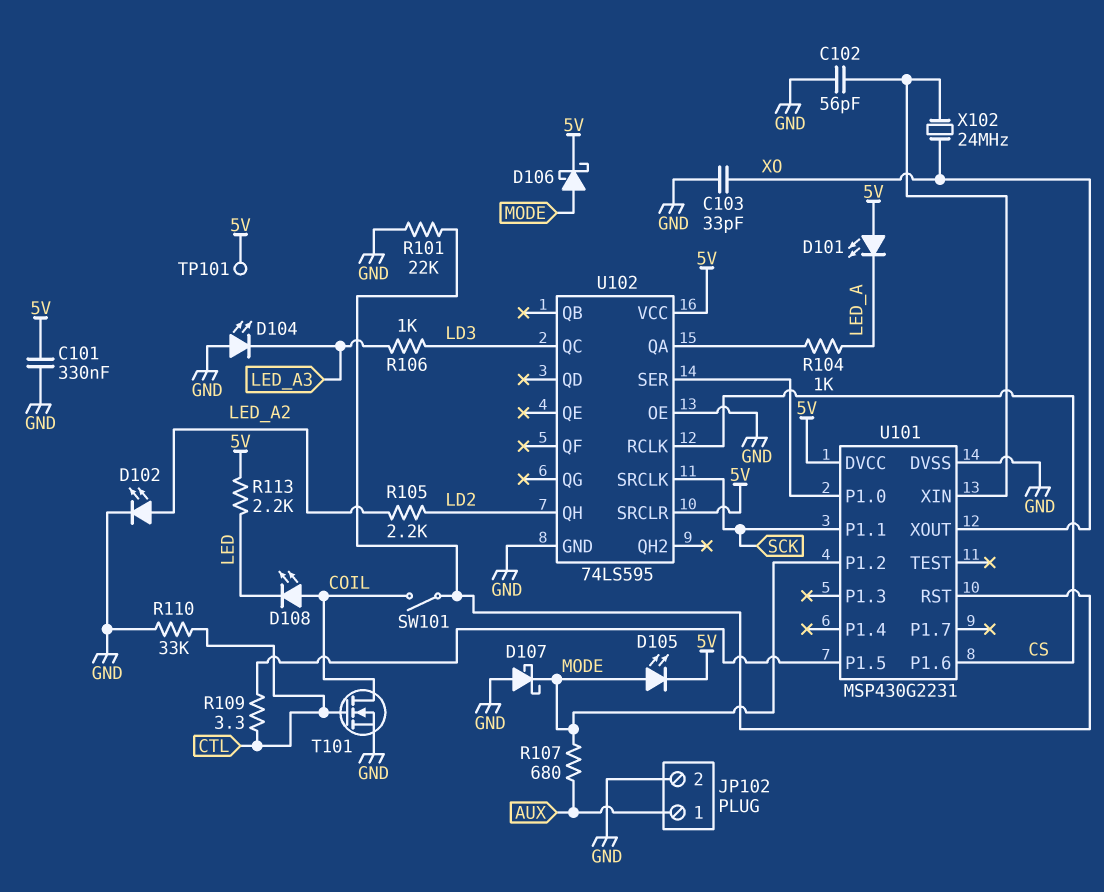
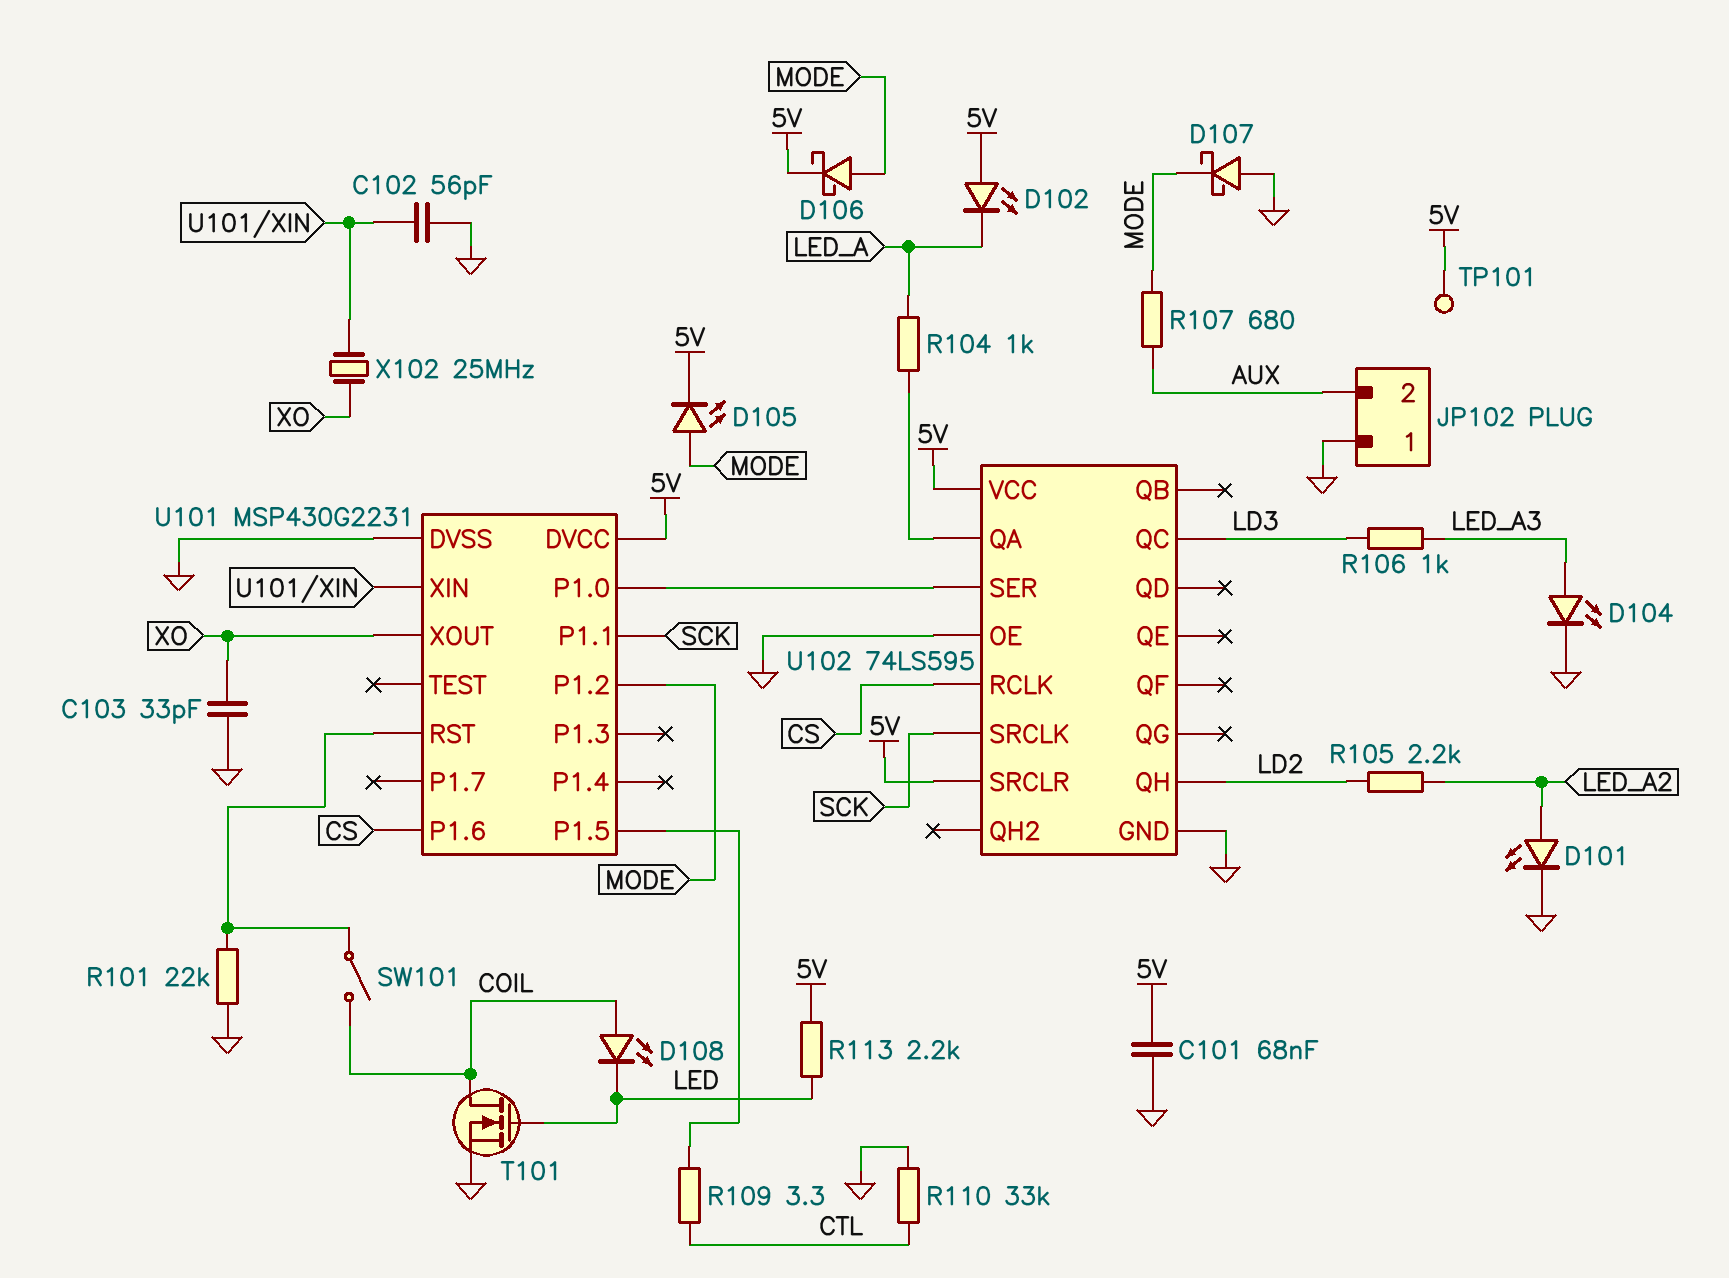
C101: 330nF (5V, GND) -> 68nF (5V, GND)
D101: LED (A 5V, K LED_A) -> LED (A LED_A2, K GND)
D102: LED (A LED_A2, K GND) -> LED (A 5V, K LED_A)
D104: LED (A GND, K LED_A3) -> LED (A LED_A3, K GND)
JP102 pin 1: AUX -> GND
JP102 pin 2: GND -> AUX
T101: NMOS (G CTL, D COIL, S GND) -> NMOS (G LED, D COIL, S GND)
X102: 24MHz (U101/XIN, XO) -> 25MHz (U101/XIN, XO)

